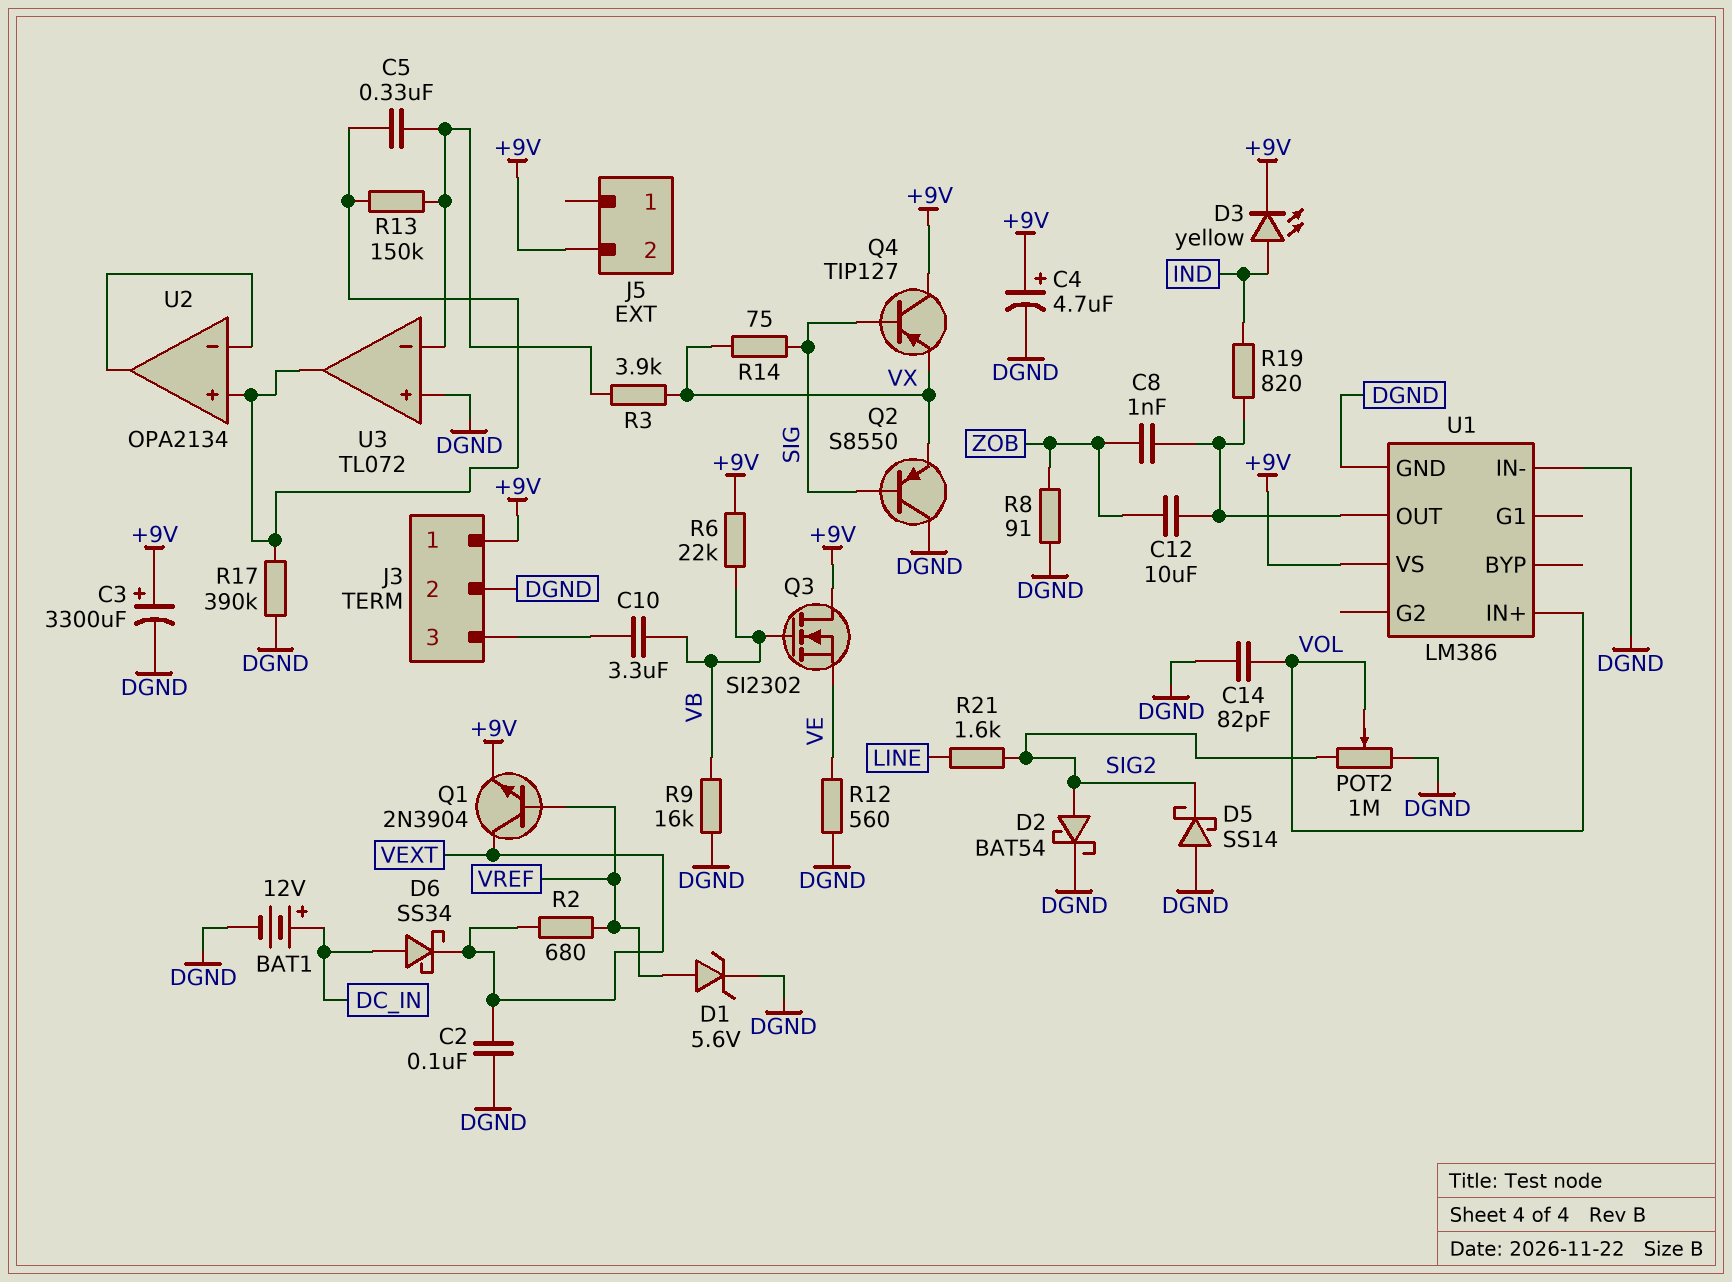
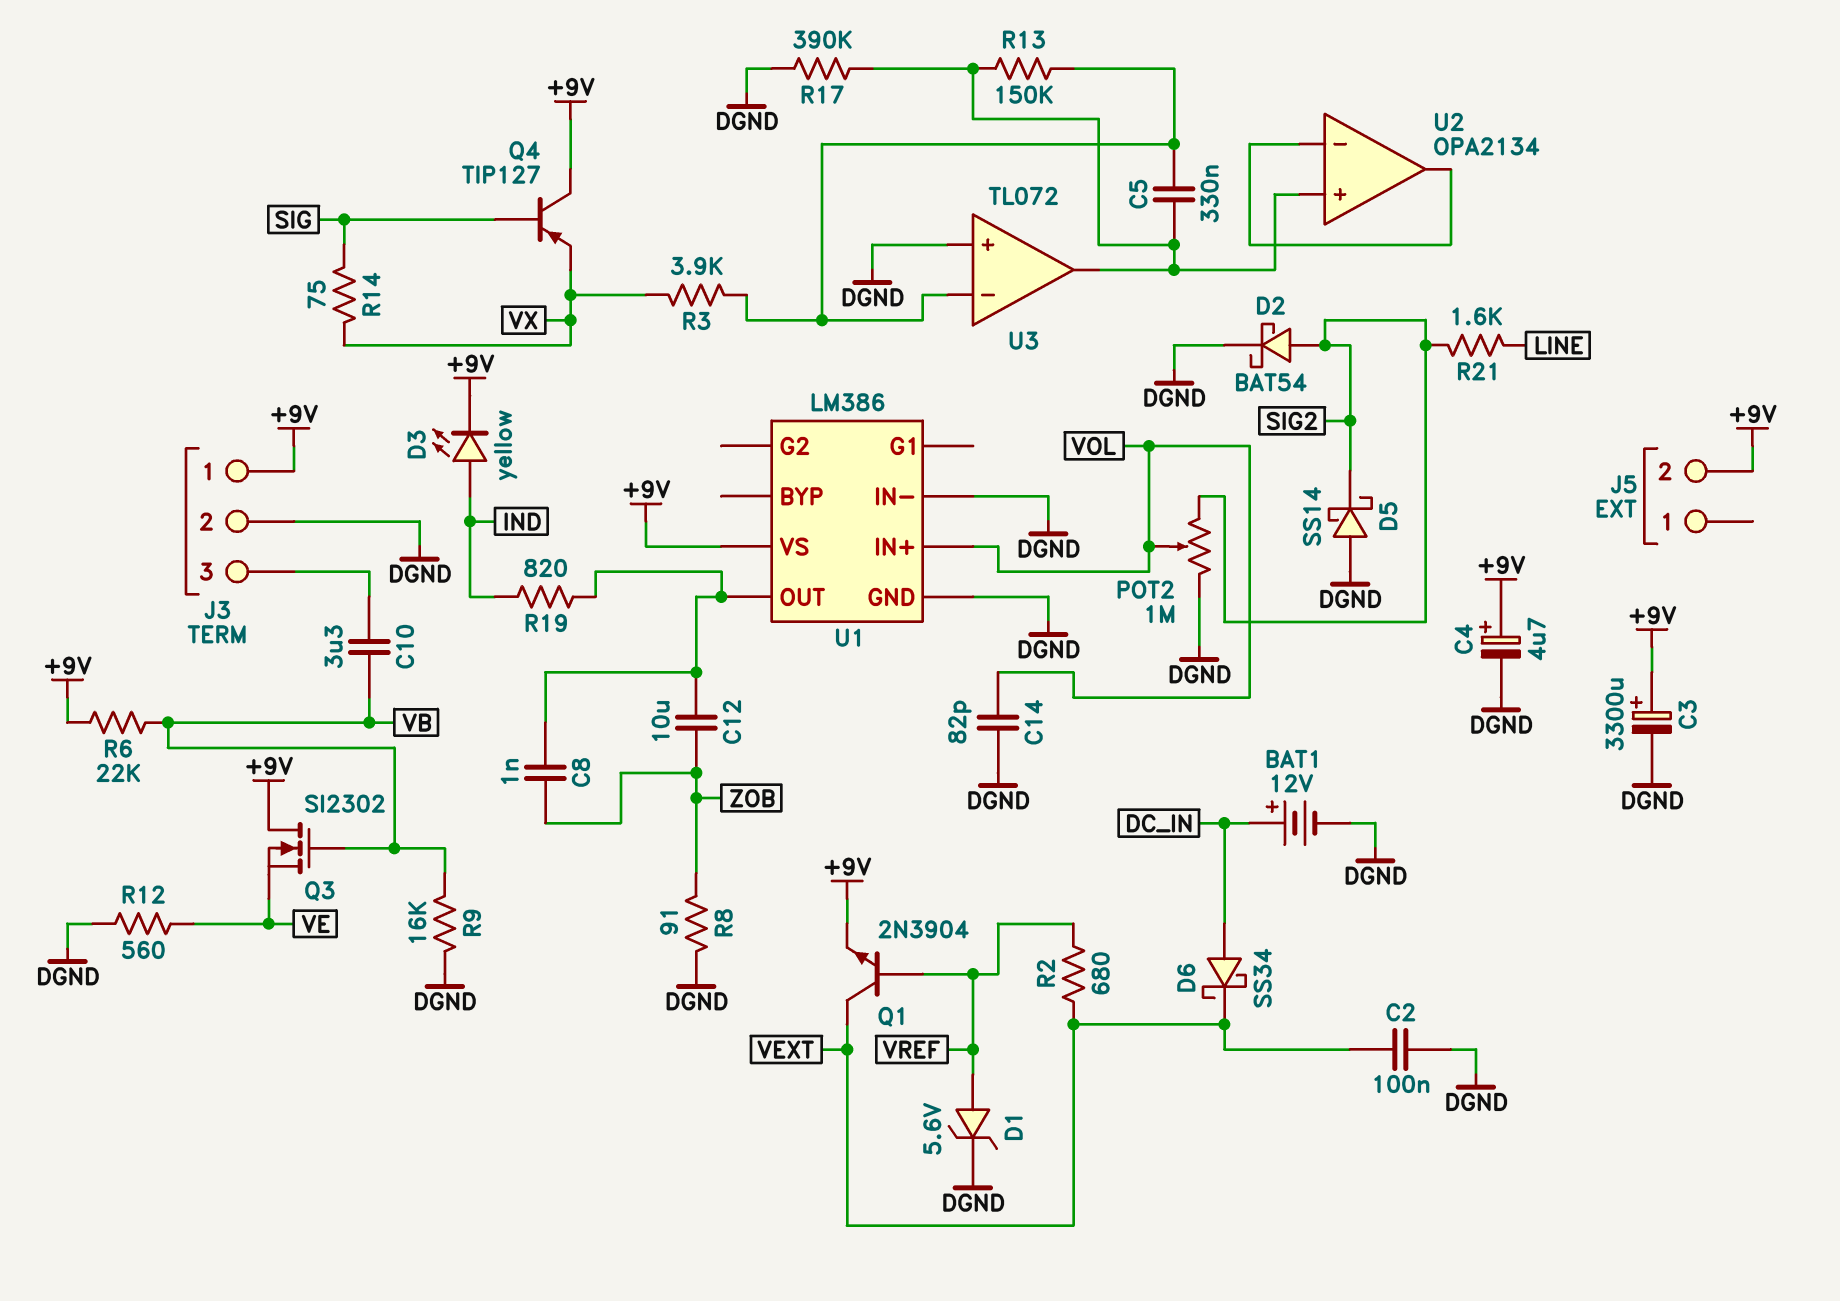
Q2: PNP S8550 (B SIG, C DGND, E VX) -> none

